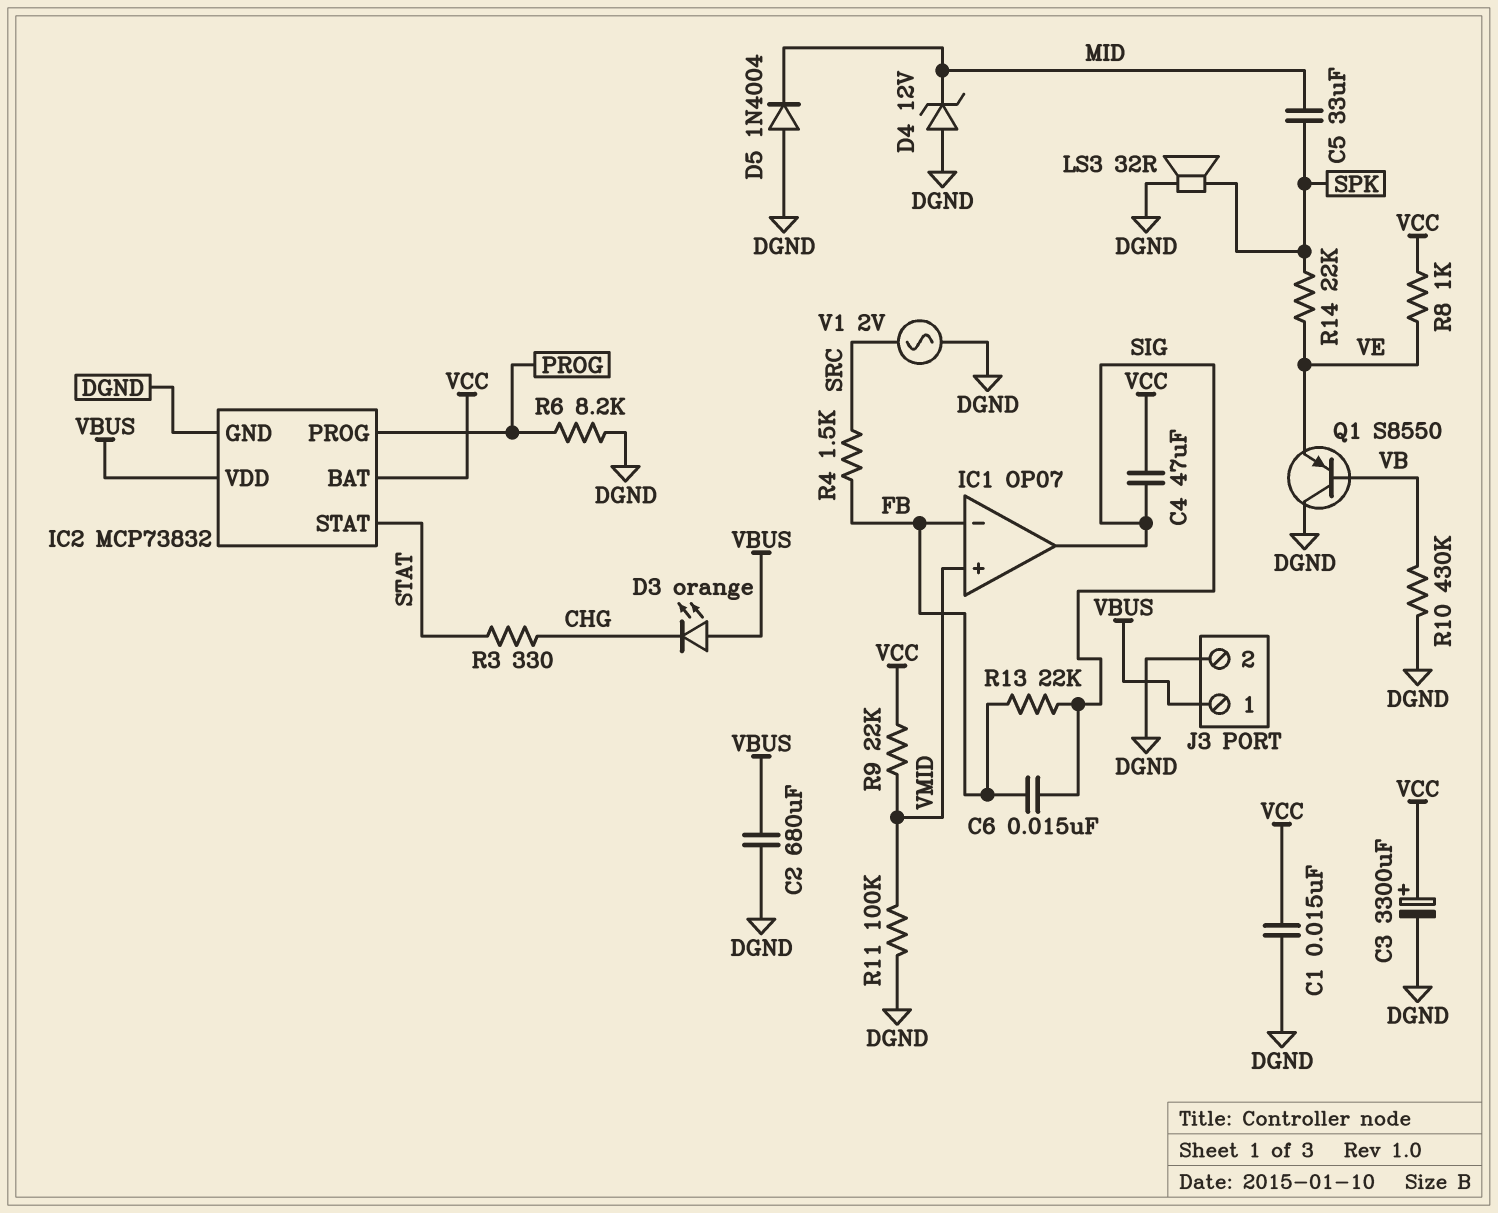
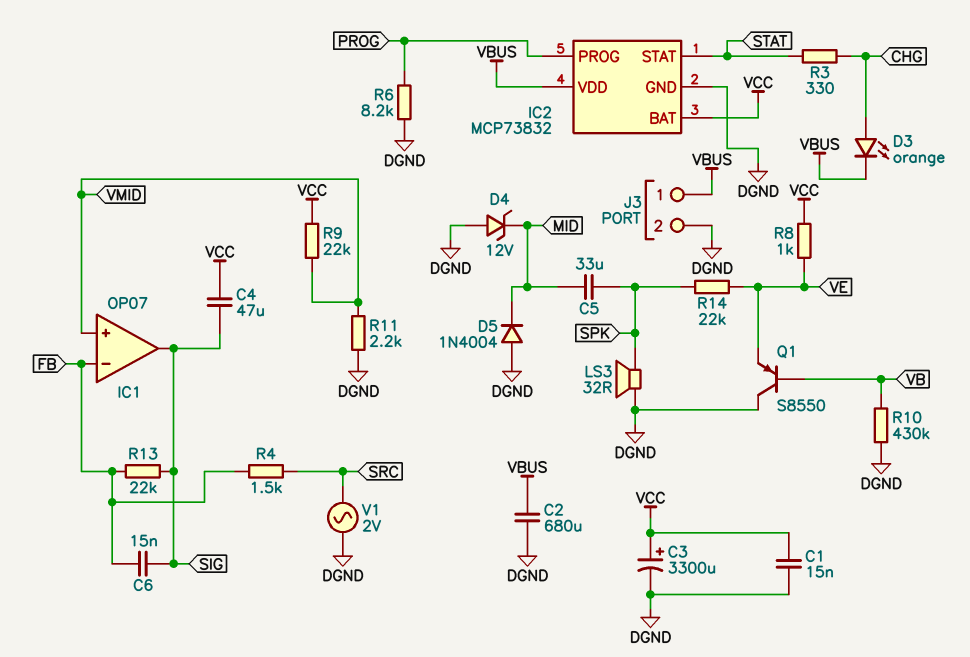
D3: LED orange (A VBUS, K CHG) -> LED orange (A CHG, K VBUS)
R11: 100k (DGND, VMID) -> 2.2k (DGND, VMID)

